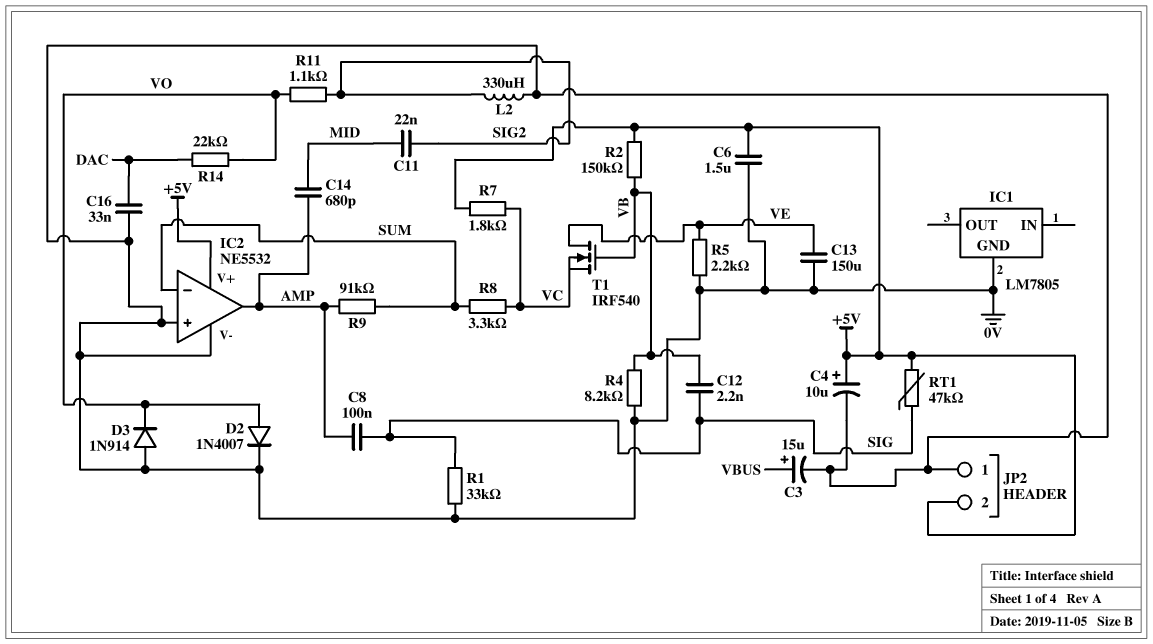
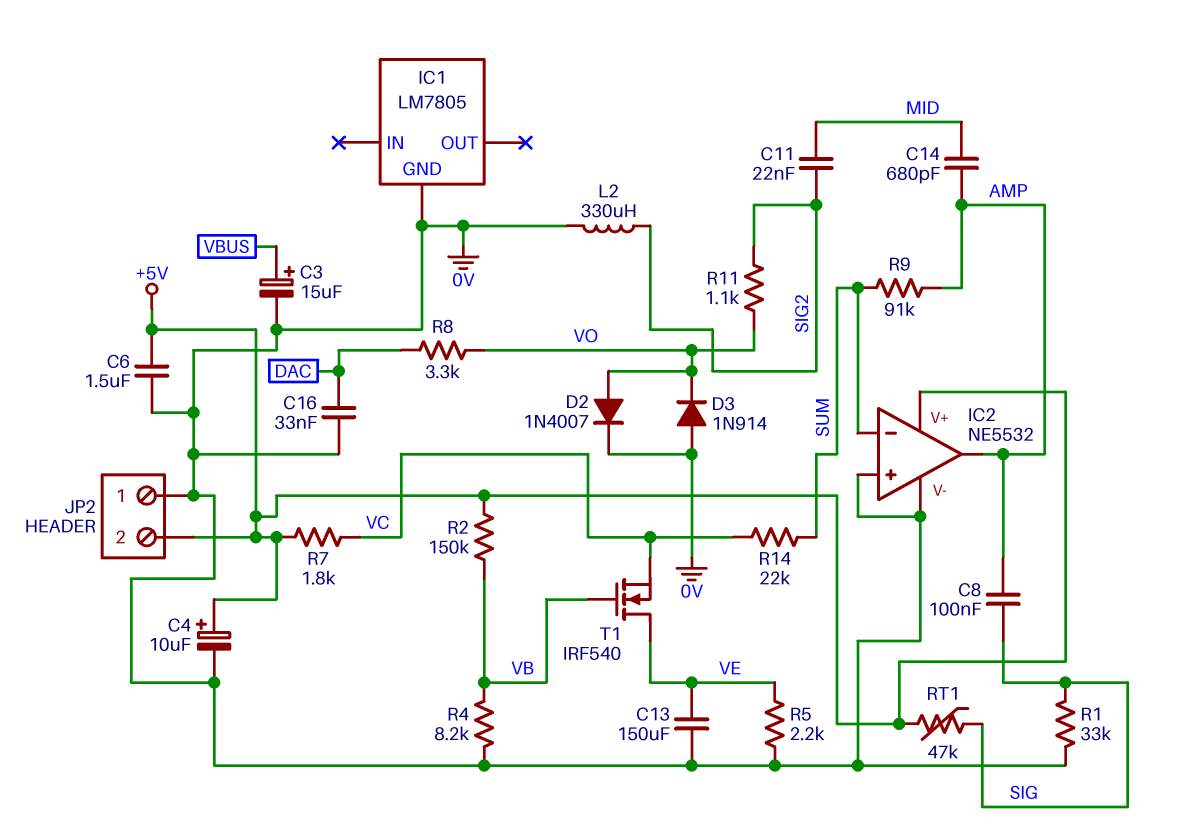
C12: 2.2nF (SIG, VB) -> none
R8: 3.3k (SUM, VC) -> 3.3k (DAC, VO)
R14: 22k (DAC, VO) -> 22k (SUM, VC)

